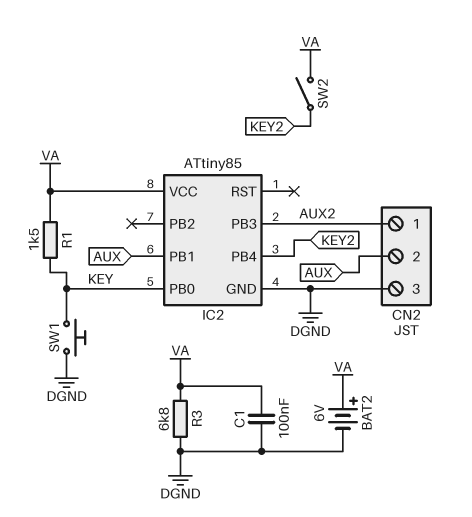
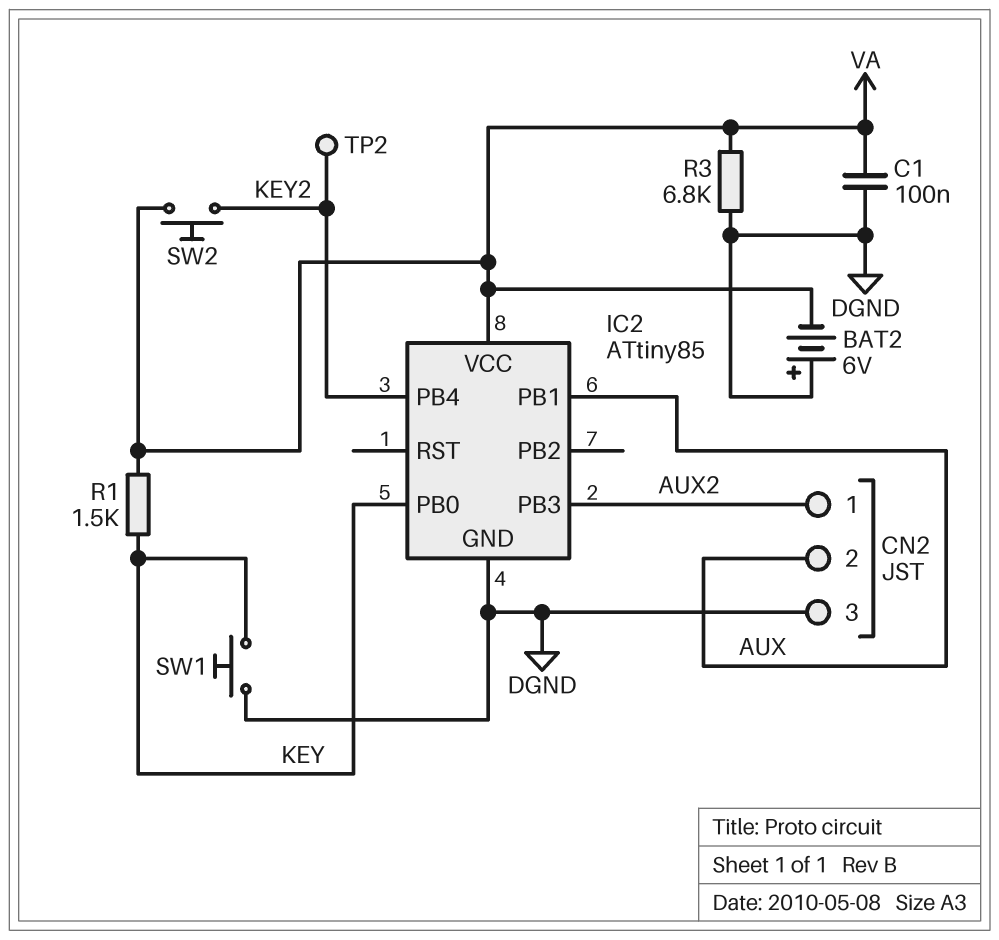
BAT2: 6V (plus VA, minus DGND) -> 6V (plus DGND, minus VA)
SW2: switch (KEY2, VA) -> button (KEY2, VA)
TP2: none -> test point (KEY2)

